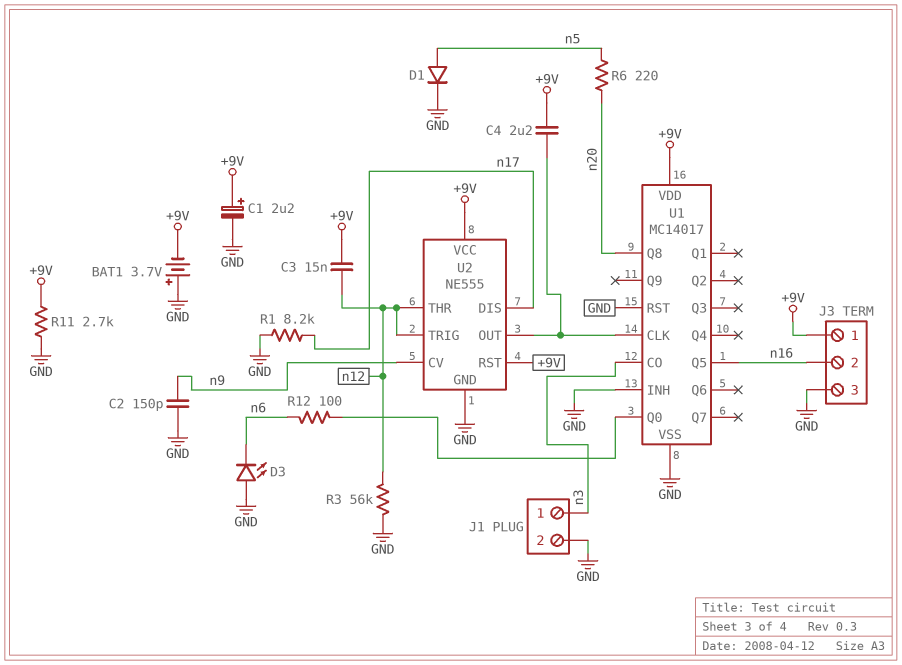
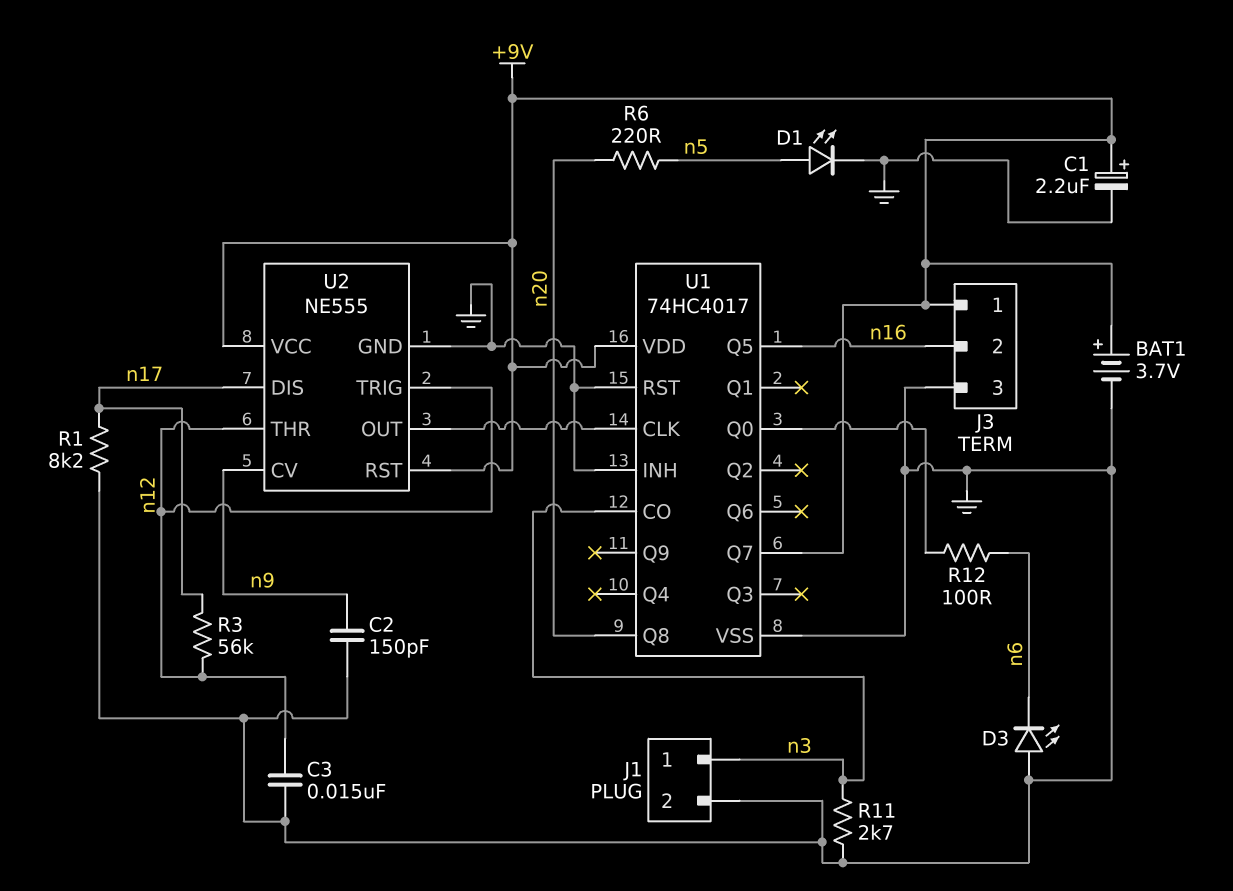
BAT1: 3.7V (plus GND, minus +9V) -> 3.7V (plus +9V, minus GND)
C3: 15nF (+9V, n12) -> 15nF (GND, n12)
C4: 2.2uF (+9V, U1/CLK) -> none
D1: diode (A n5, K GND) -> LED (A n5, K GND)
R3: 56k (GND, n12) -> 56k (n12, n17)
R11: 2.7k (+9V, GND) -> 2.7k (GND, n3)
U1: MC14017 -> 74HC4017
U1 pin Q7: none -> +9V

